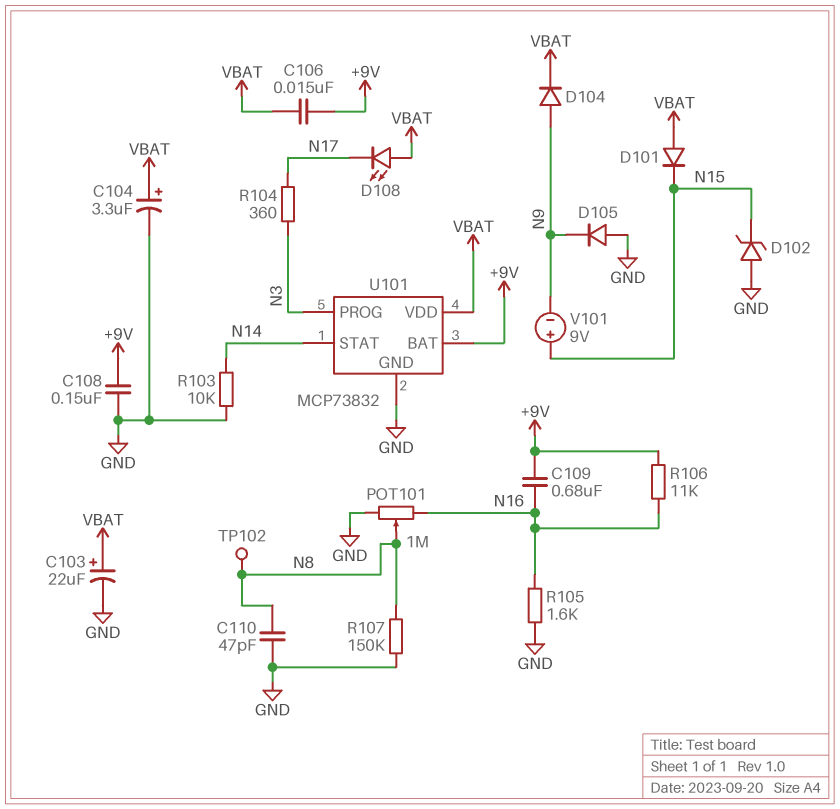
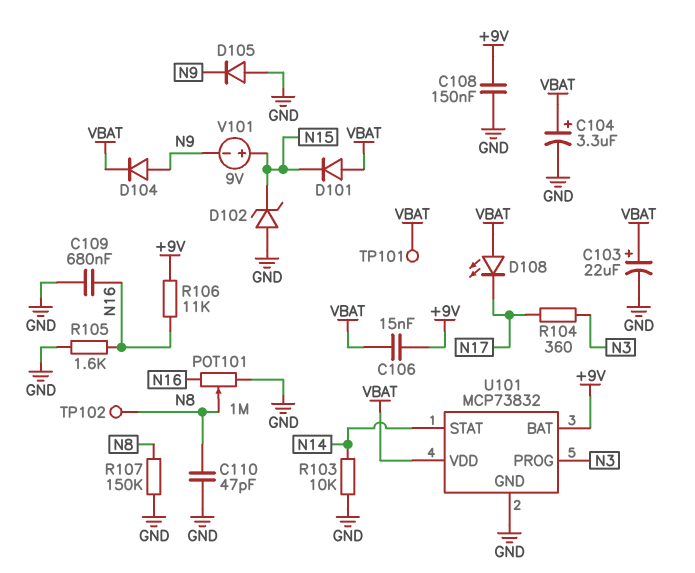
C109: 680nF (+9V, N16) -> 680nF (GND, N16)
TP101: none -> test point (VBAT)

